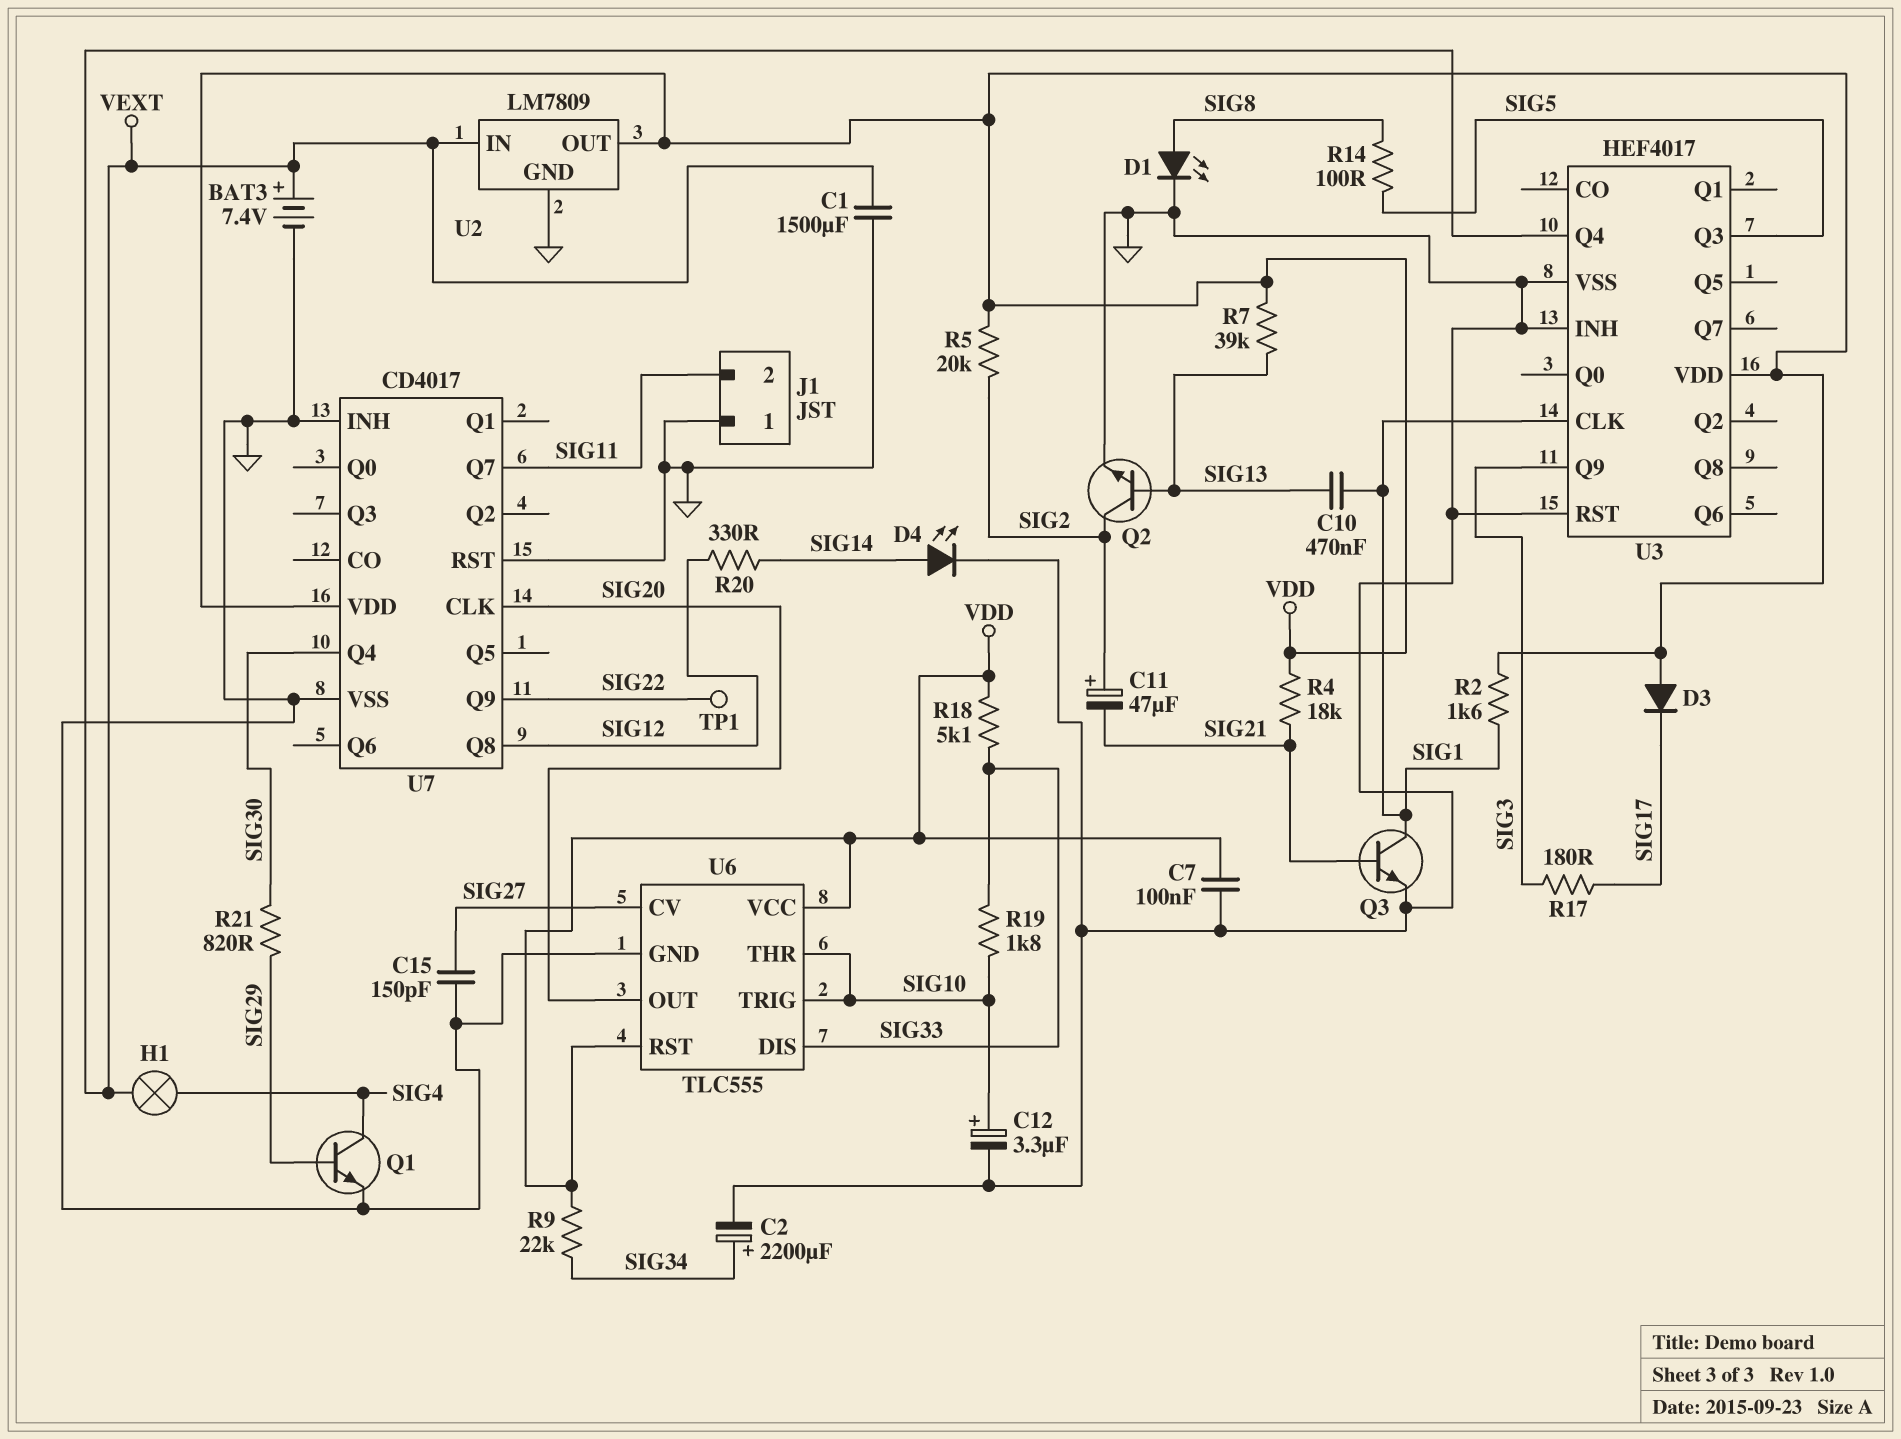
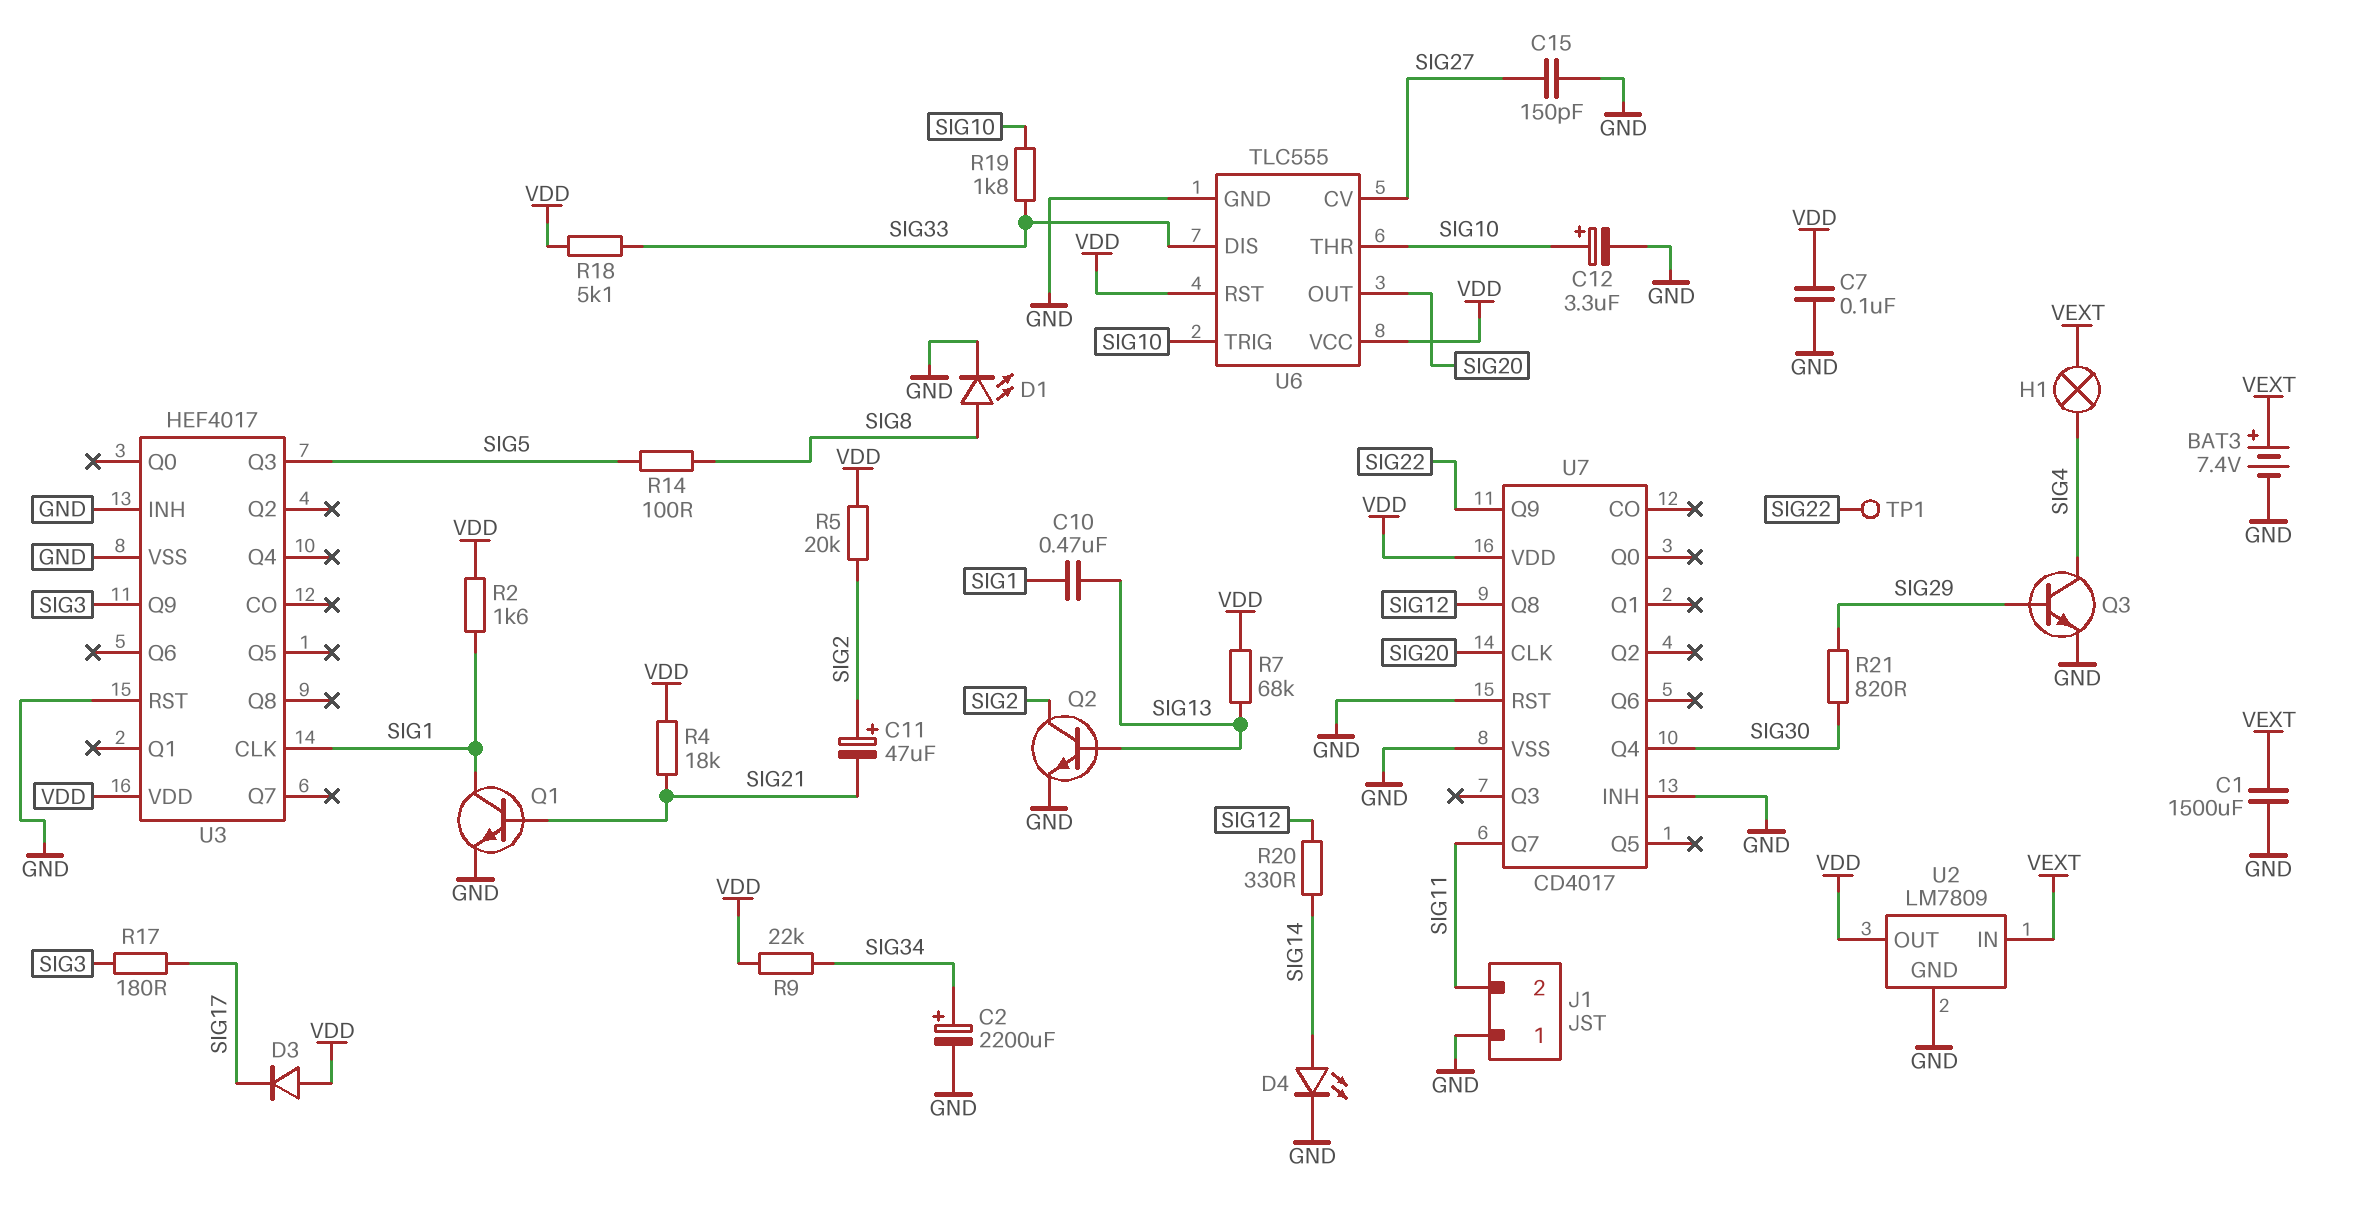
Q1: NPN (B SIG29, C SIG4, E GND) -> NPN (B SIG21, C SIG1, E GND)
Q3: NPN (B SIG21, C SIG1, E GND) -> NPN (B SIG29, C SIG4, E GND)
R7: 39k (SIG13, VDD) -> 68k (SIG13, VDD)
U3 pin Q4: VEXT -> none

